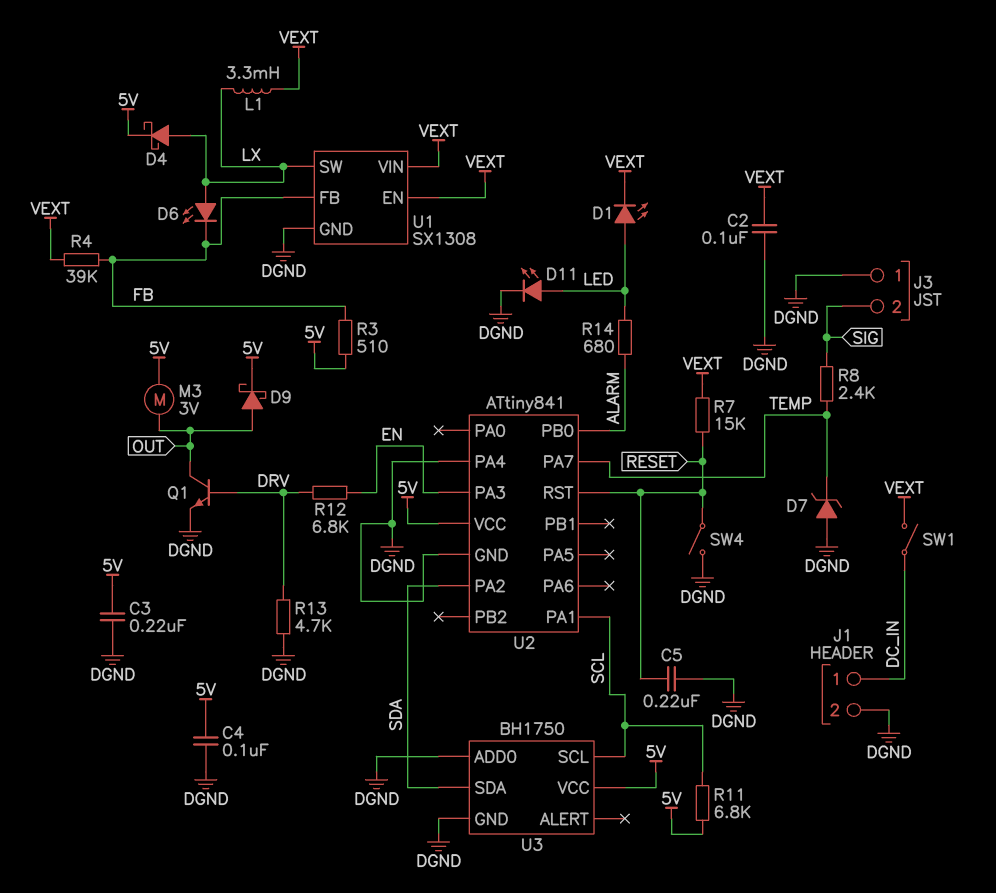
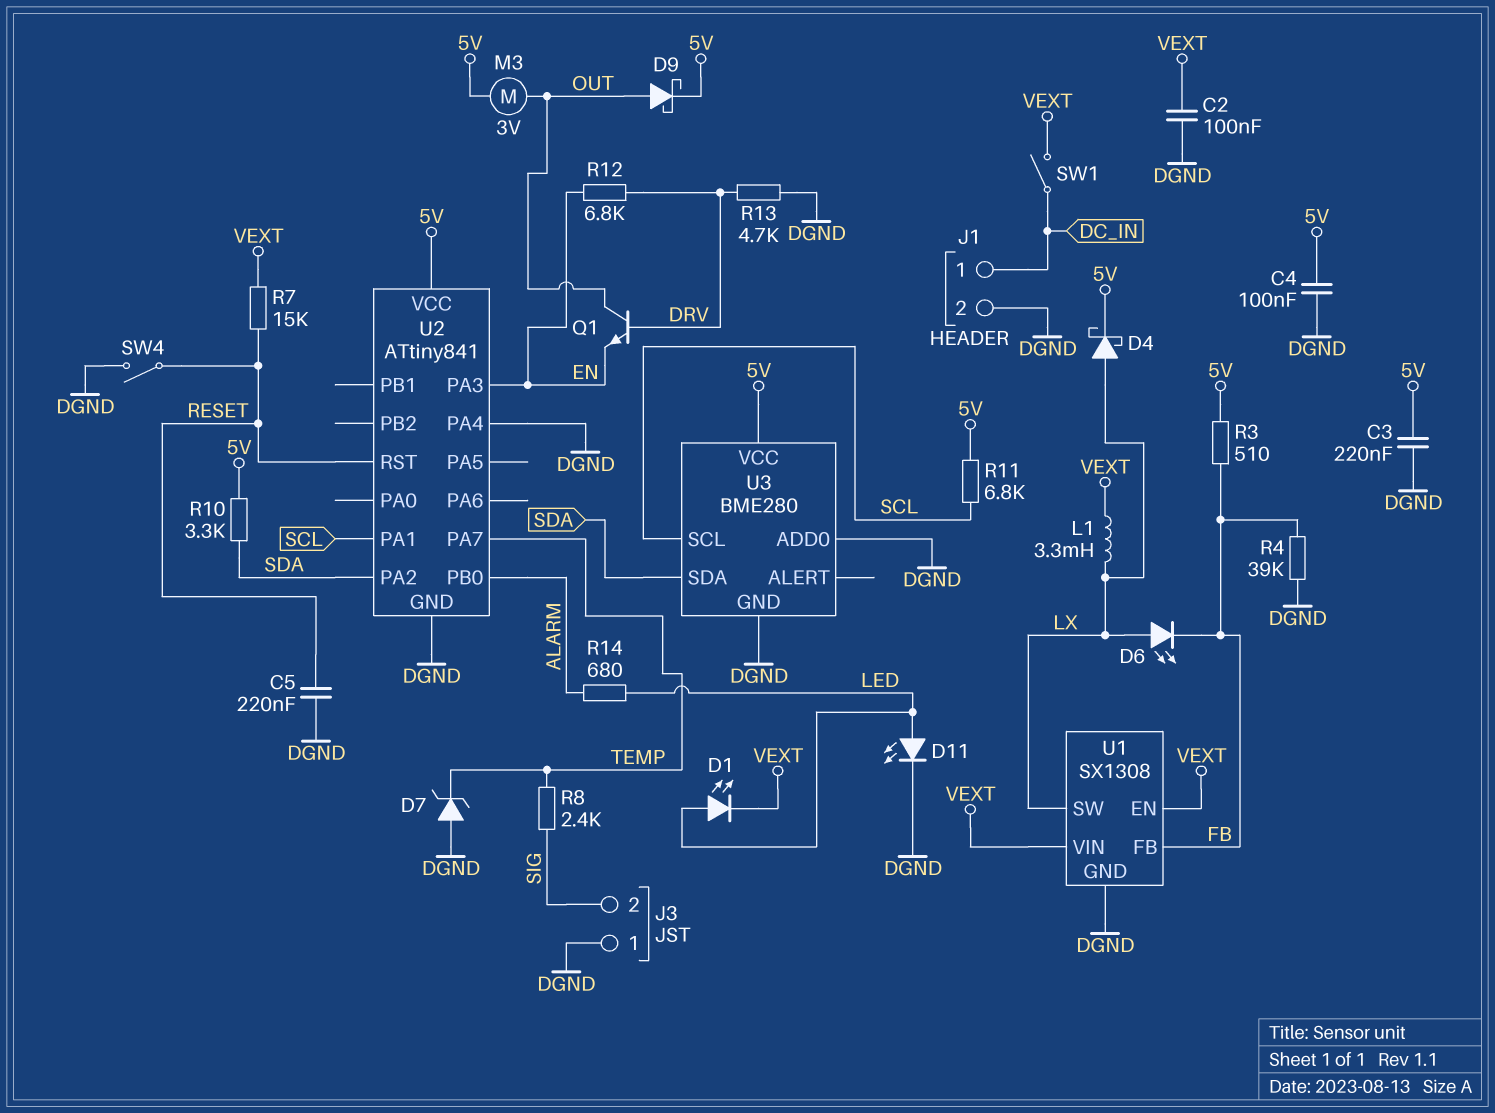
Q1: NPN (B DRV, C OUT, E DGND) -> NPN (B DRV, C OUT, E EN)
R4: 39k (FB, VEXT) -> 39k (DGND, FB)
R10: none -> 3.3k (5V, SDA)
U3: BH1750 -> BME280

